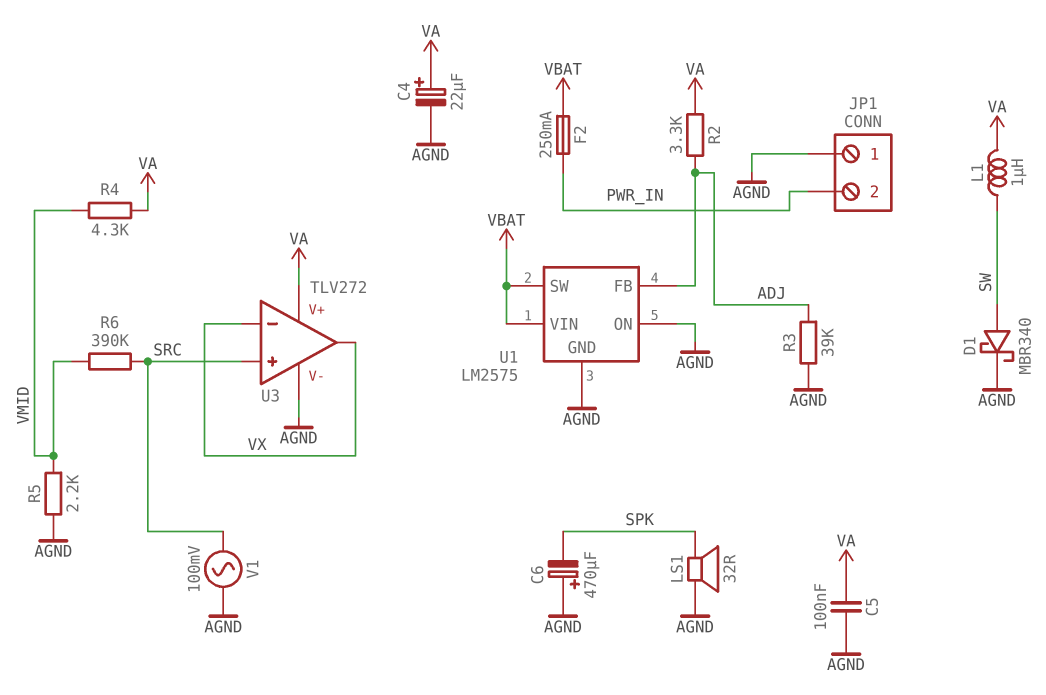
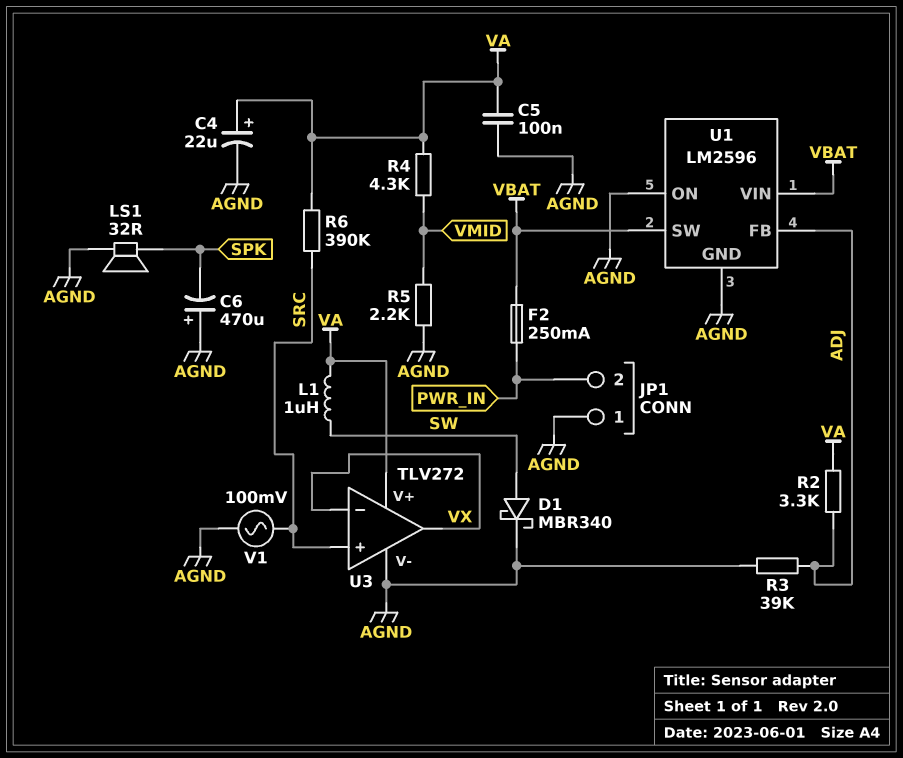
R6: 390k (SRC, VMID) -> 390k (SRC, VA)
U1: LM2575 -> LM2596

